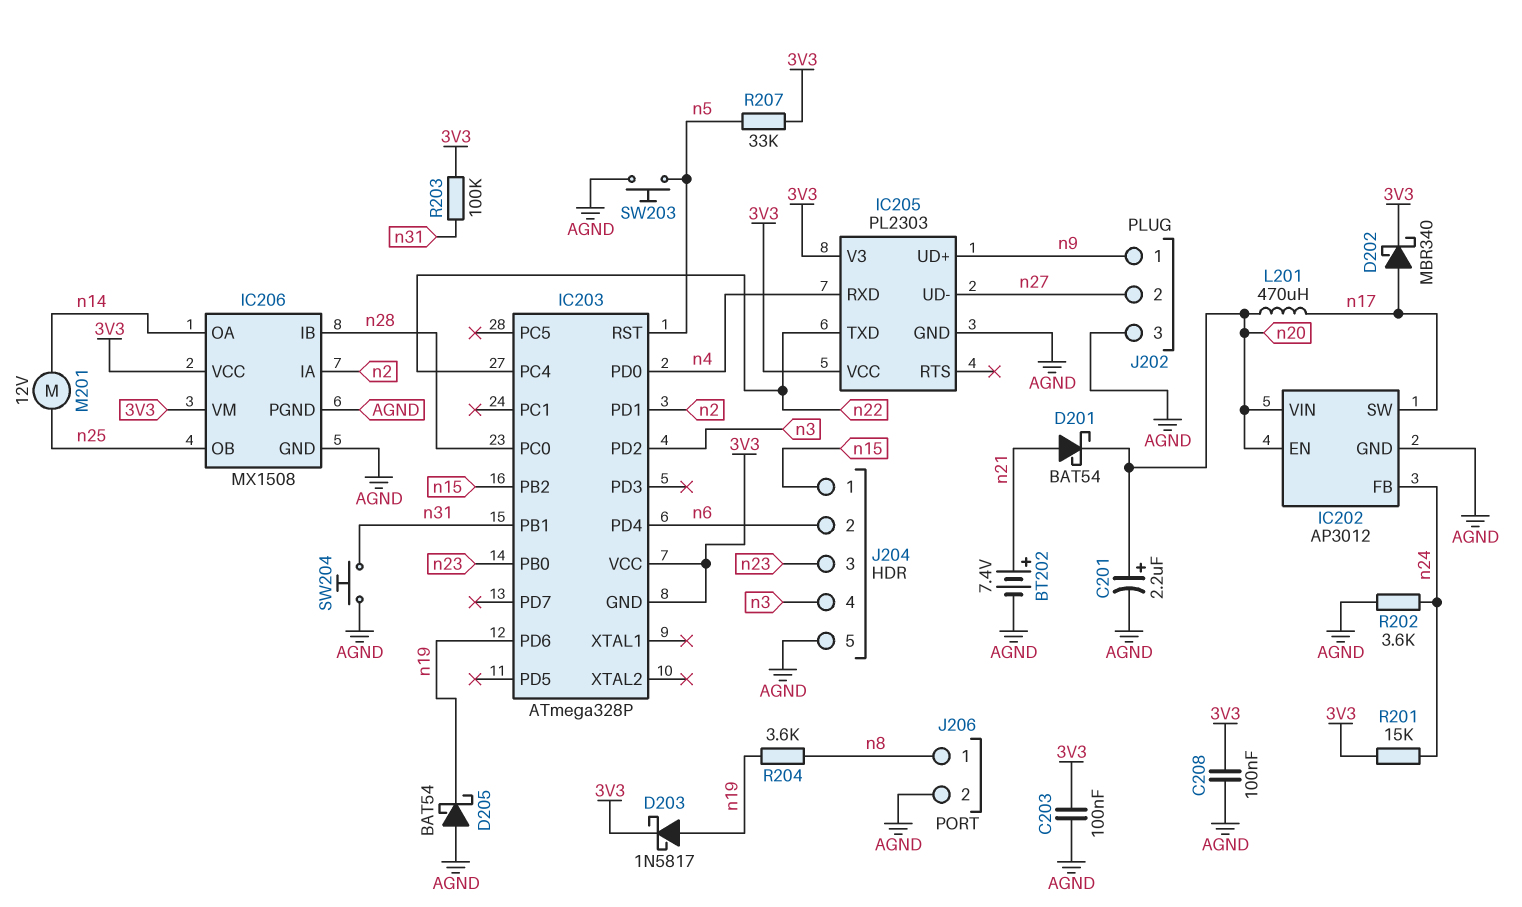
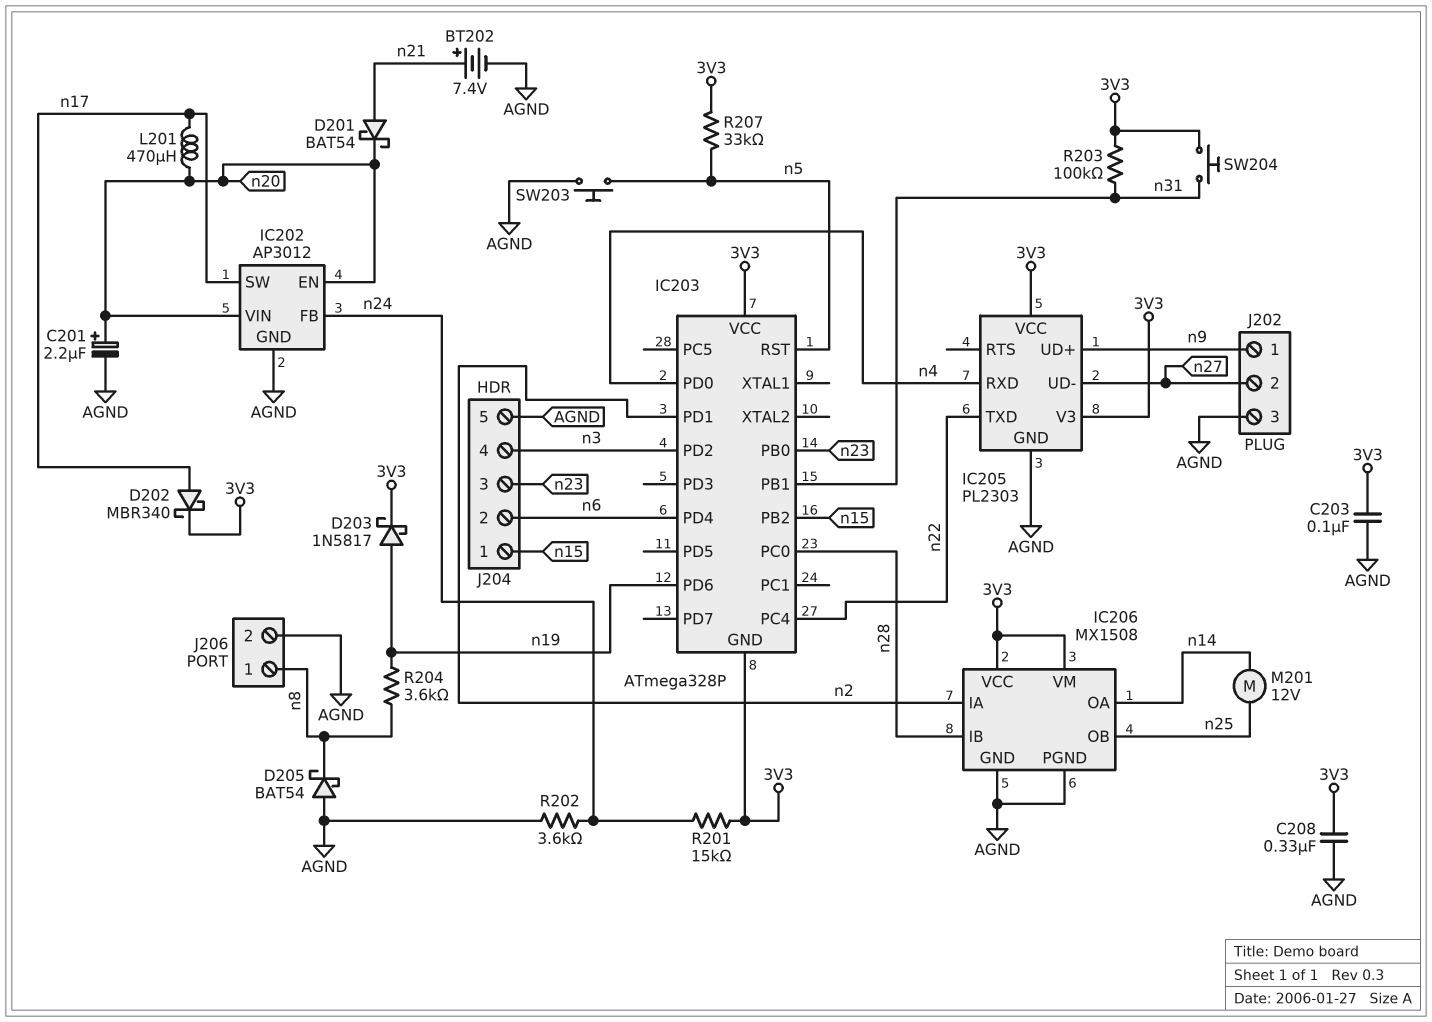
C208: 100nF (3V3, AGND) -> 330nF (3V3, AGND)
D205: schottky BAT54 (A AGND, K n19) -> schottky BAT54 (A AGND, K n8)
SW204: button (AGND, n31) -> button (3V3, n31)

